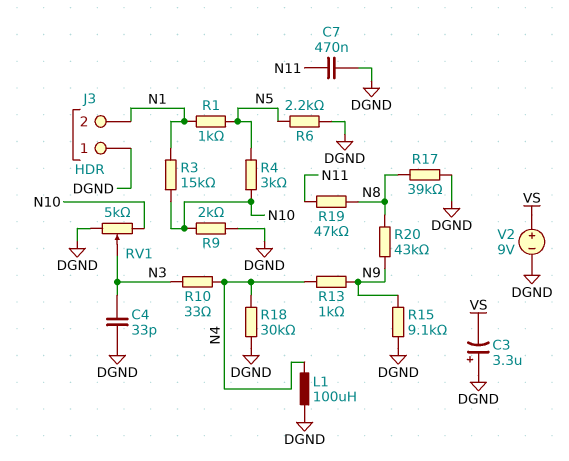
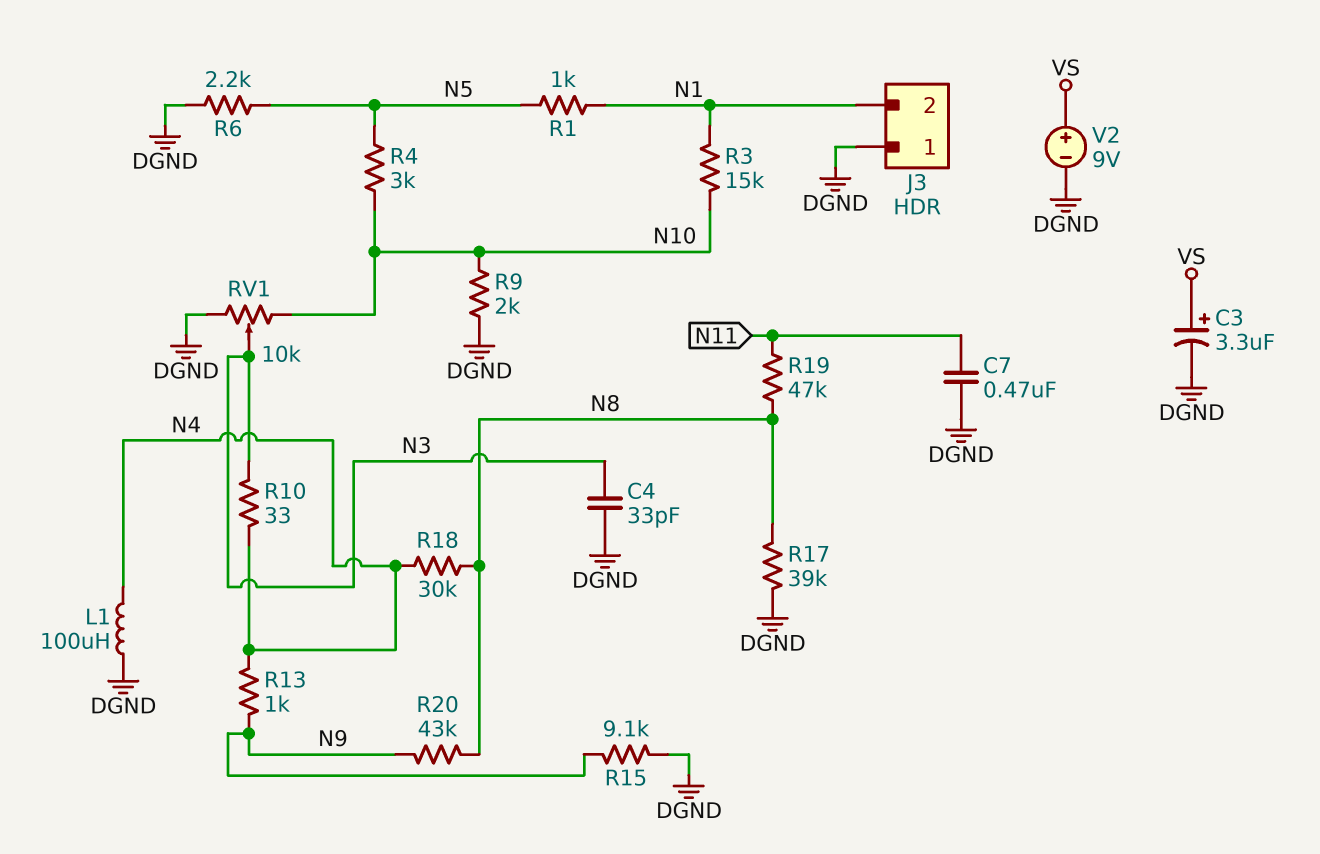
C3: 3.3uF (plus DGND, minus VS) -> 3.3uF (plus VS, minus DGND)
R18: 30k (DGND, N4) -> 30k (N4, N8)
RV1: 5k (DGND, N10, wiper N3) -> 10k (DGND, N10, wiper N3)

